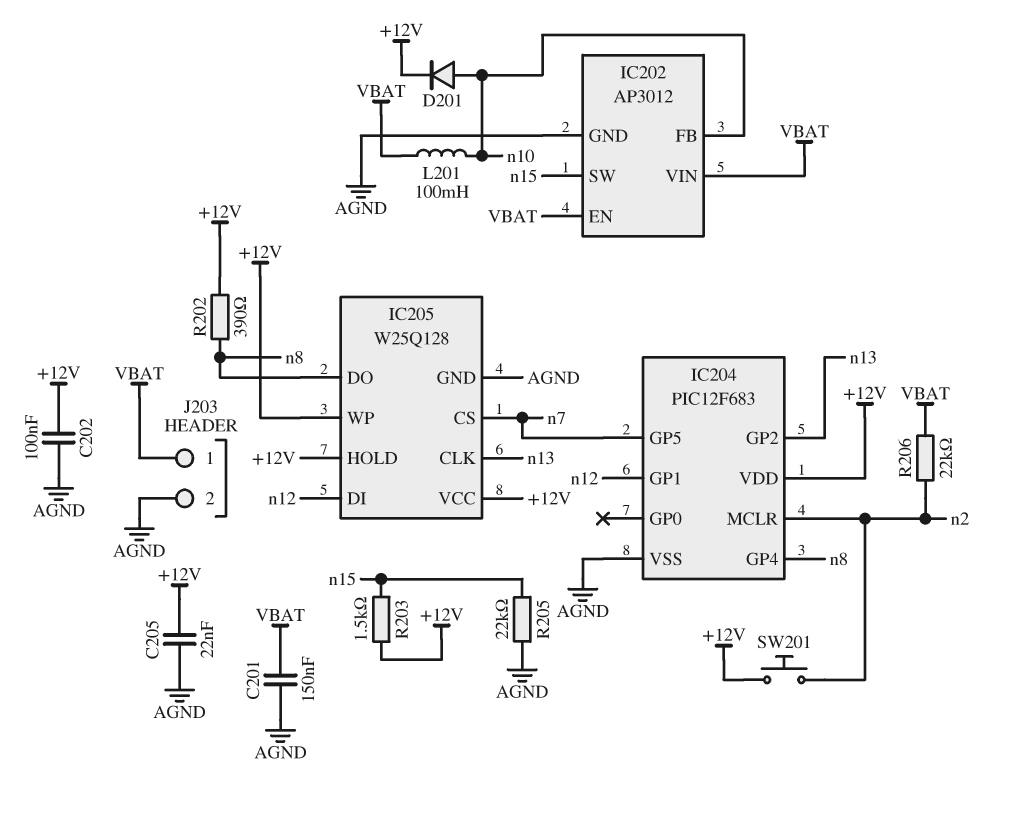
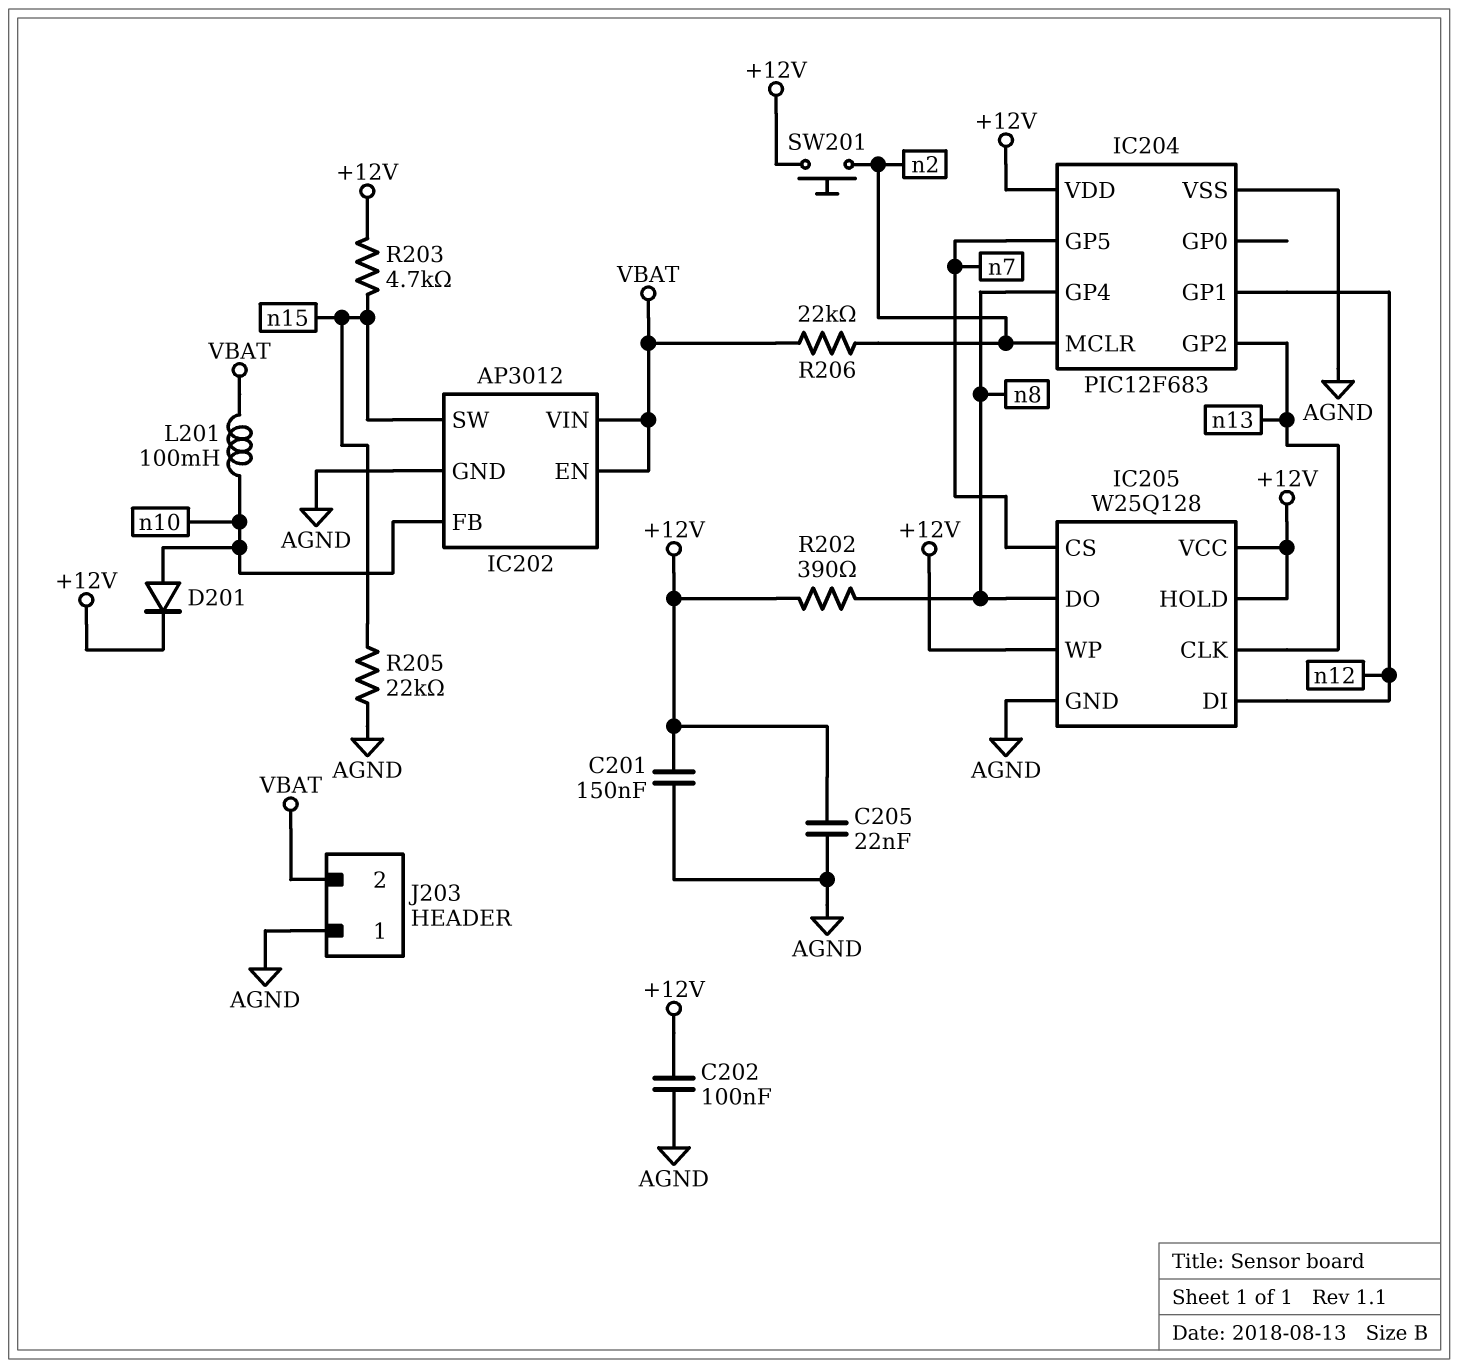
C201: 150nF (AGND, VBAT) -> 150nF (+12V, AGND)
J203 pin 1: VBAT -> AGND
J203 pin 2: AGND -> VBAT
R203: 1.5k (+12V, n15) -> 4.7k (+12V, n15)

